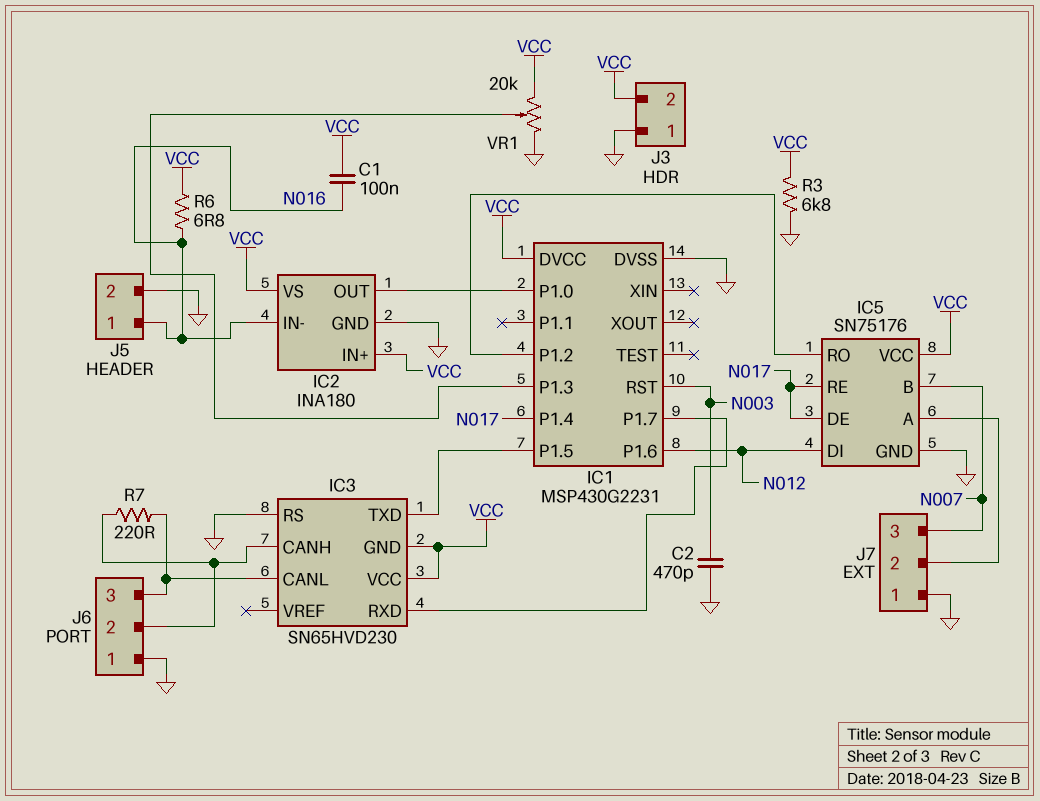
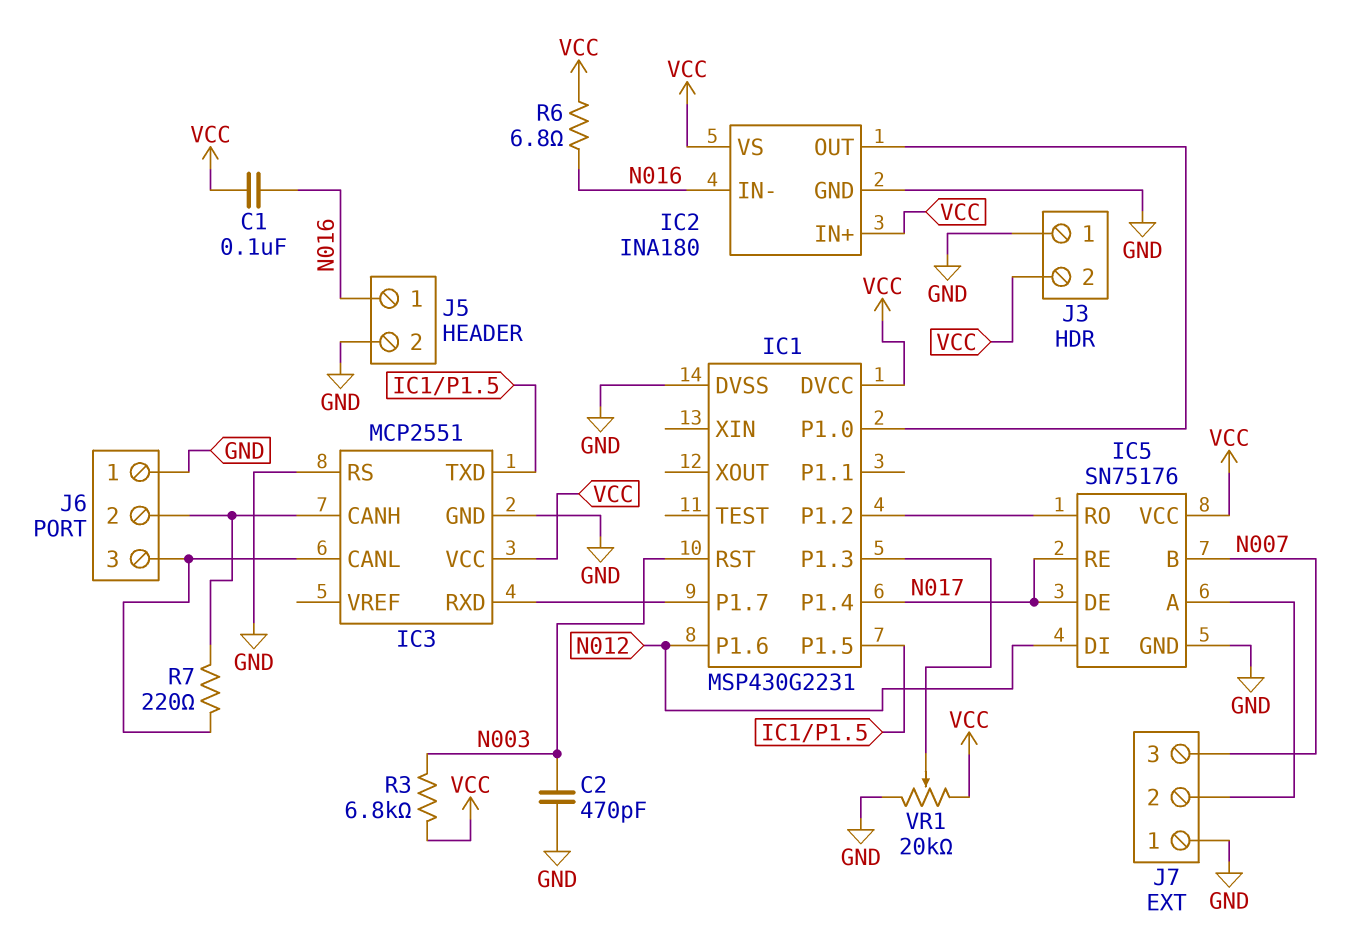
IC3: SN65HVD230 -> MCP2551
IC3 pin GND: VCC -> GND
R3: 6.8k (GND, VCC) -> 6.8k (N003, VCC)

